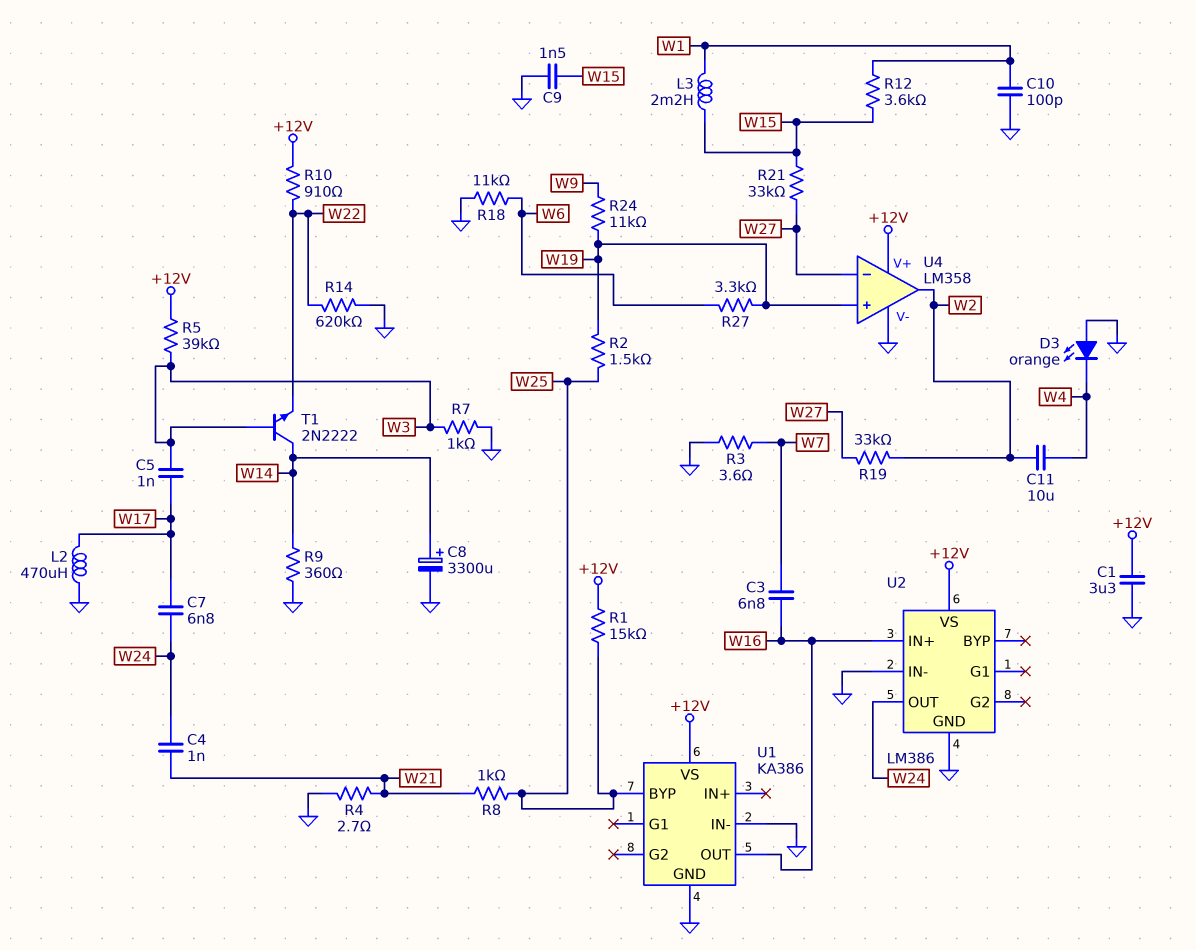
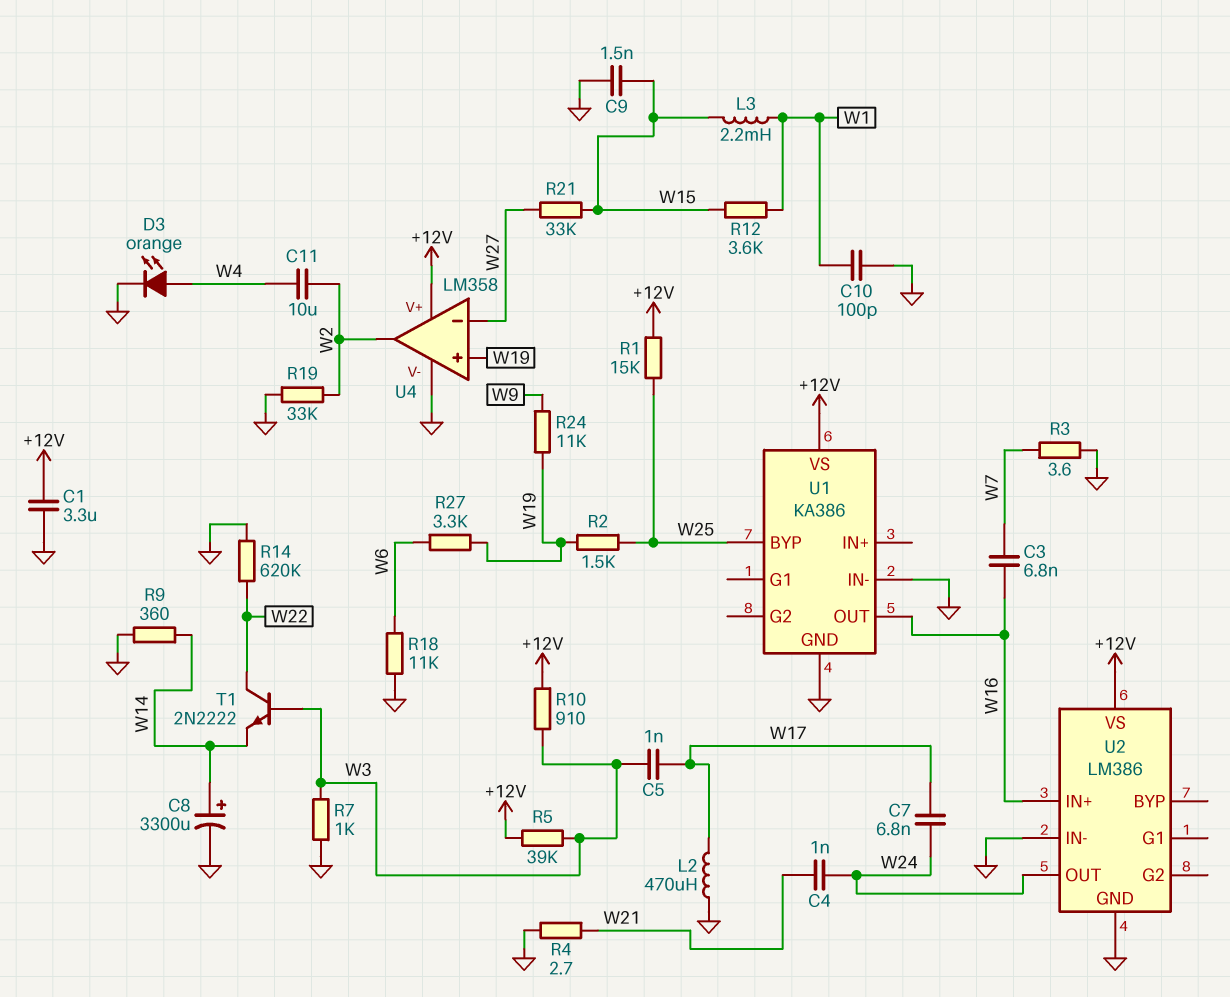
D3: LED orange (A GND, K W4) -> LED orange (A W4, K GND)
R8: 1k (W21, W25) -> none
R10: 910 (+12V, W22) -> 910 (+12V, W3)
R19: 33k (W2, W27) -> 33k (GND, W2)
T1: NPN 2N2222 (B W3, C W14, E W22) -> NPN 2N2222 (B W3, C W22, E W14)

